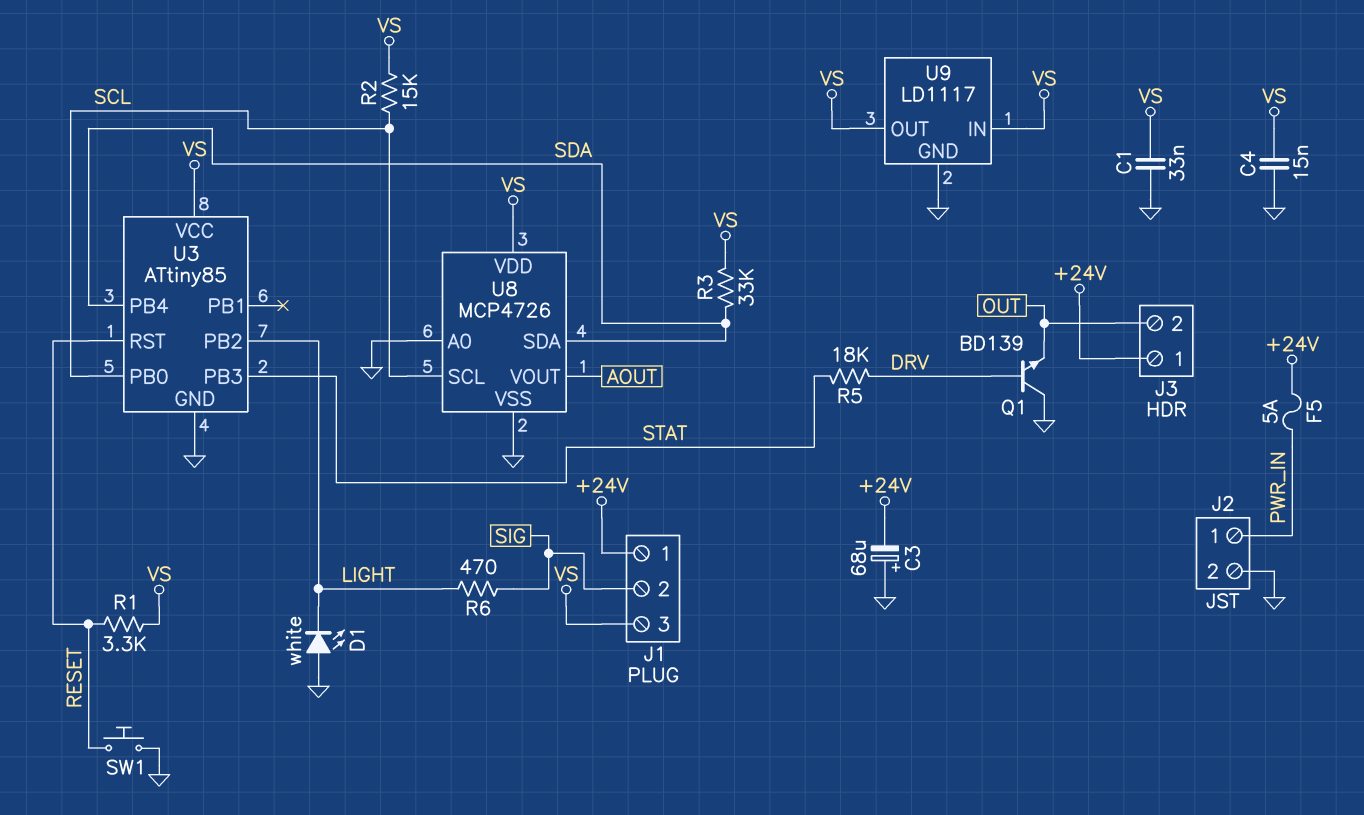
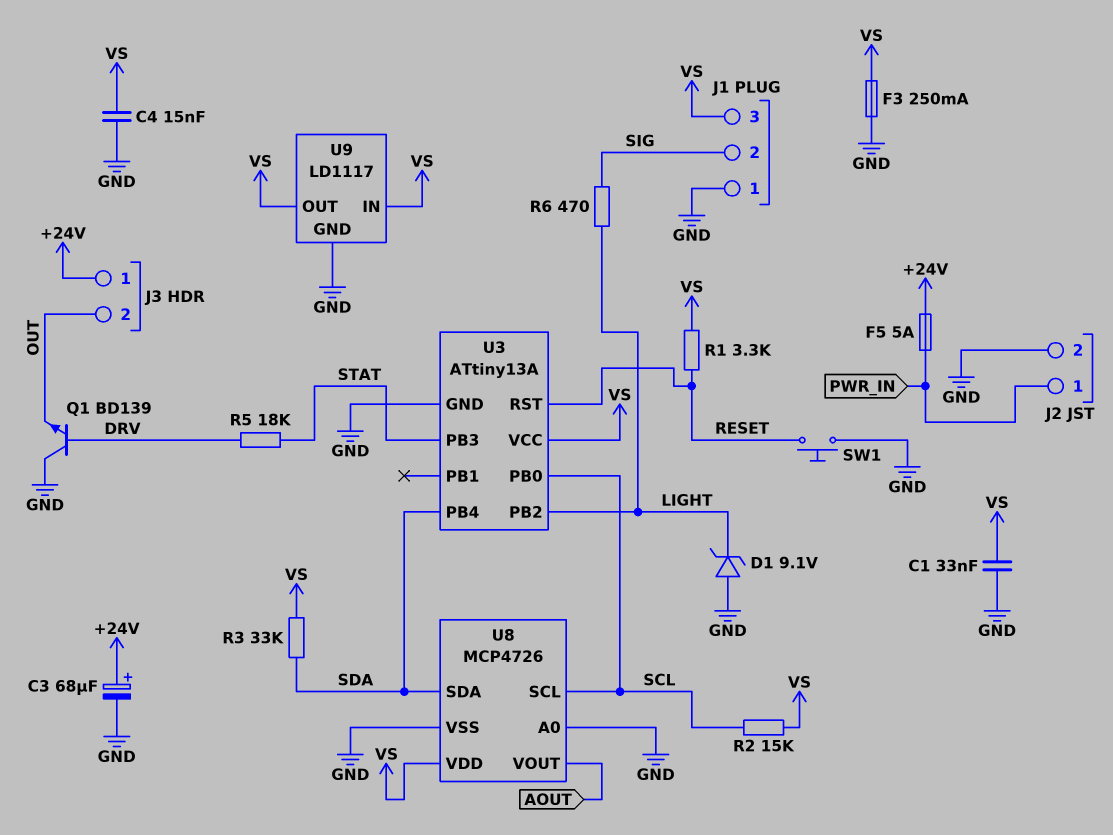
C3: 68uF (plus GND, minus +24V) -> 68uF (plus +24V, minus GND)
D1: LED white (A GND, K LIGHT) -> zener 9.1V (A GND, K LIGHT)
F3: none -> 250mA (GND, VS)
J1 pin 1: +24V -> GND
U3: ATtiny85 -> ATtiny13A

